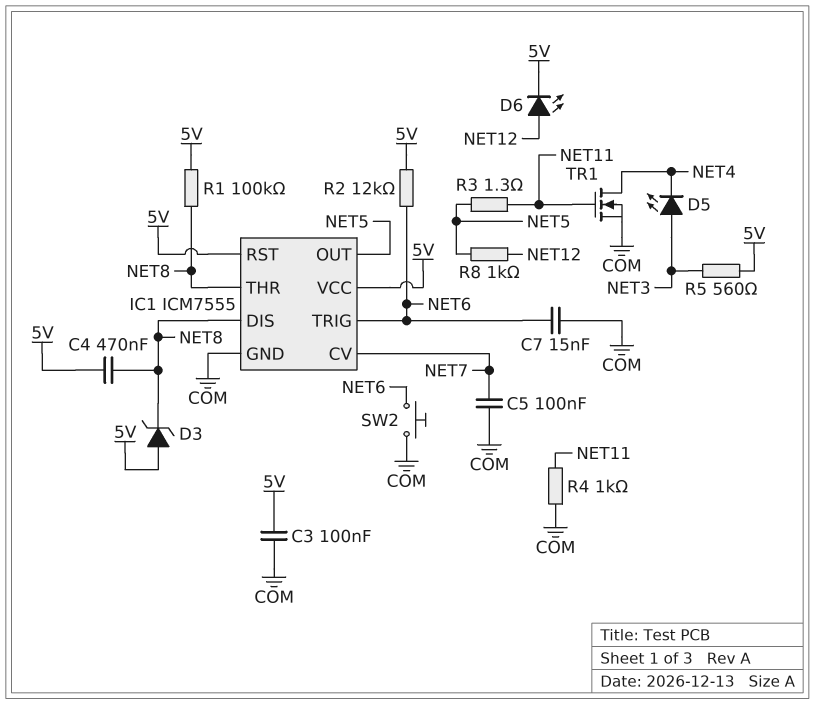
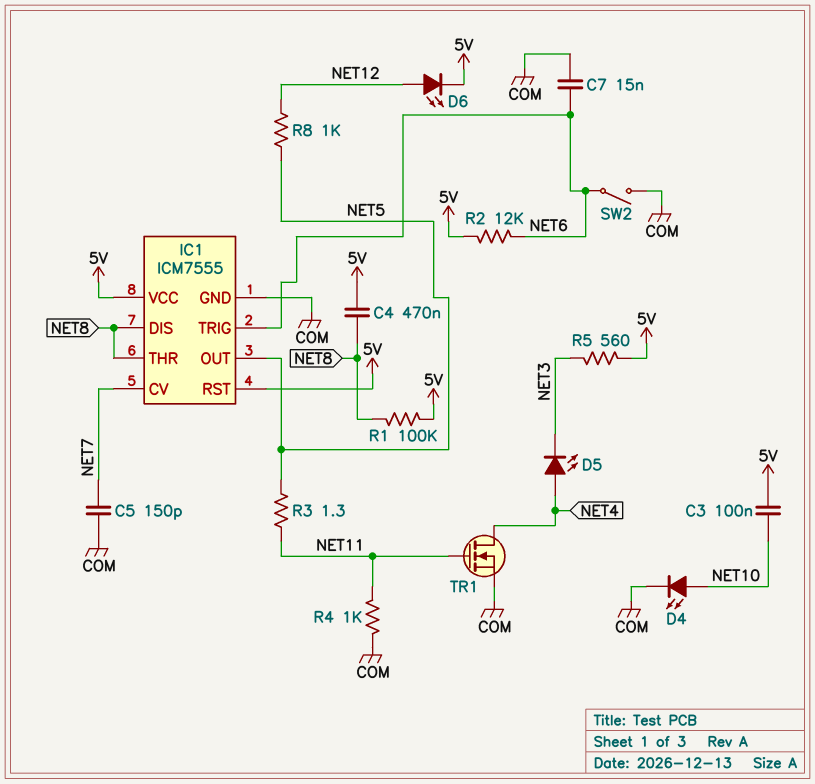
C3: 100nF (5V, COM) -> 100nF (5V, NET10)
C5: 100nF (COM, NET7) -> 150pF (COM, NET7)
D3: zener (A 5V, K NET8) -> none
D4: none -> LED (A NET10, K COM)
D5: LED (A NET3, K NET4) -> LED (A NET4, K NET3)
SW2: button (COM, NET6) -> switch (COM, NET6)

